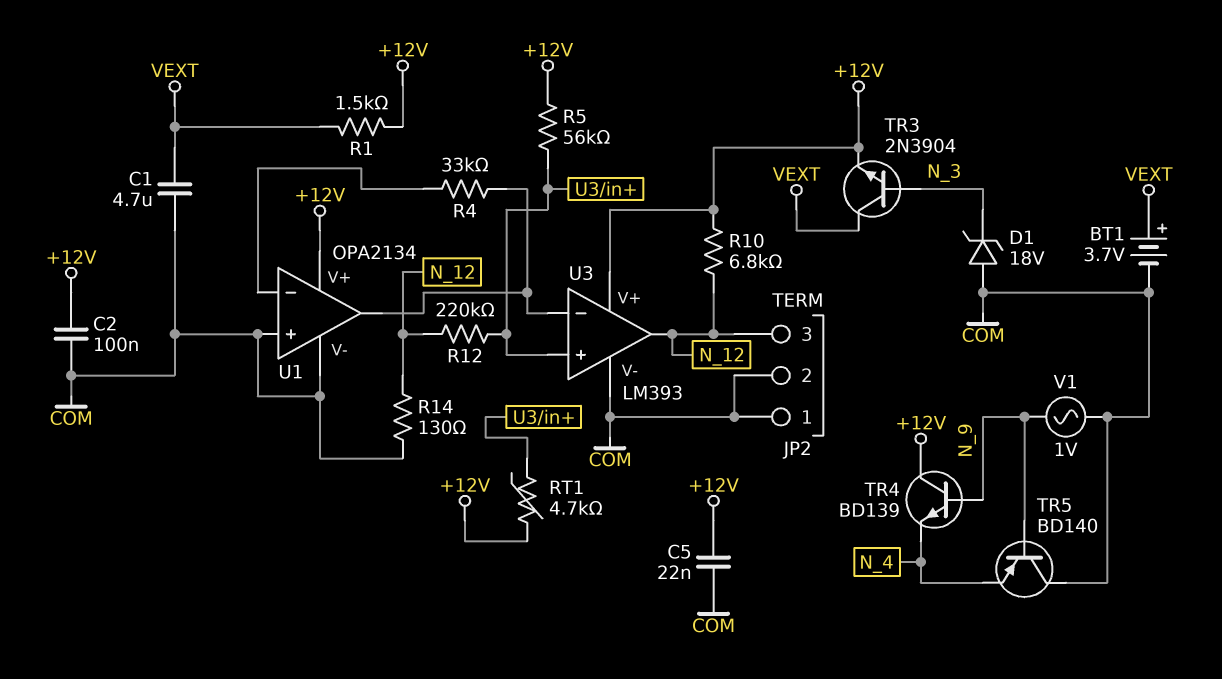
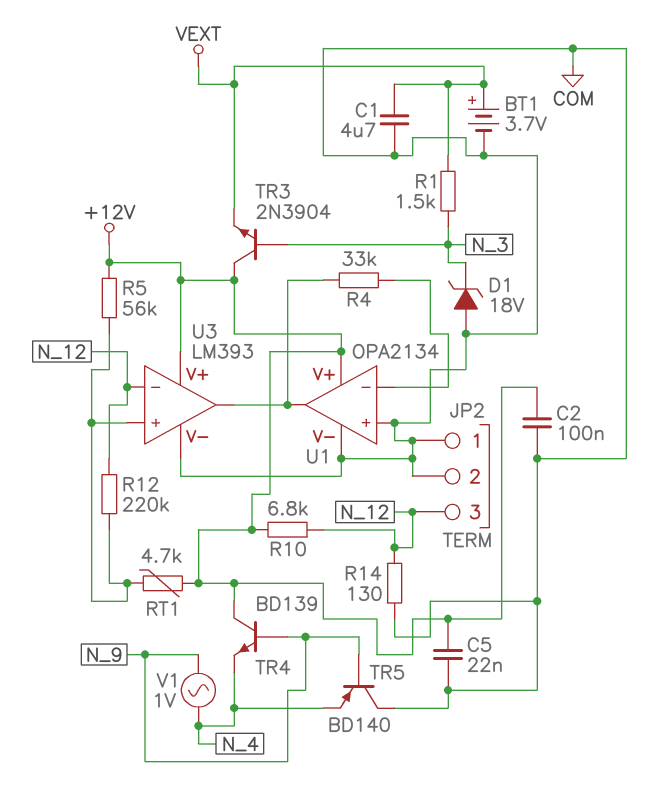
R1: 1.5k (+12V, VEXT) -> 1.5k (N_3, VEXT)
TR3: NPN 2N3904 (B N_3, C VEXT, E +12V) -> NPN 2N3904 (B N_3, C +12V, E VEXT)
U3 pin in-: U1/out -> N_12
U3 pin out: N_12 -> U1/out
V1: AC 1V (COM, N_9) -> AC 1V (N_4, N_9)

